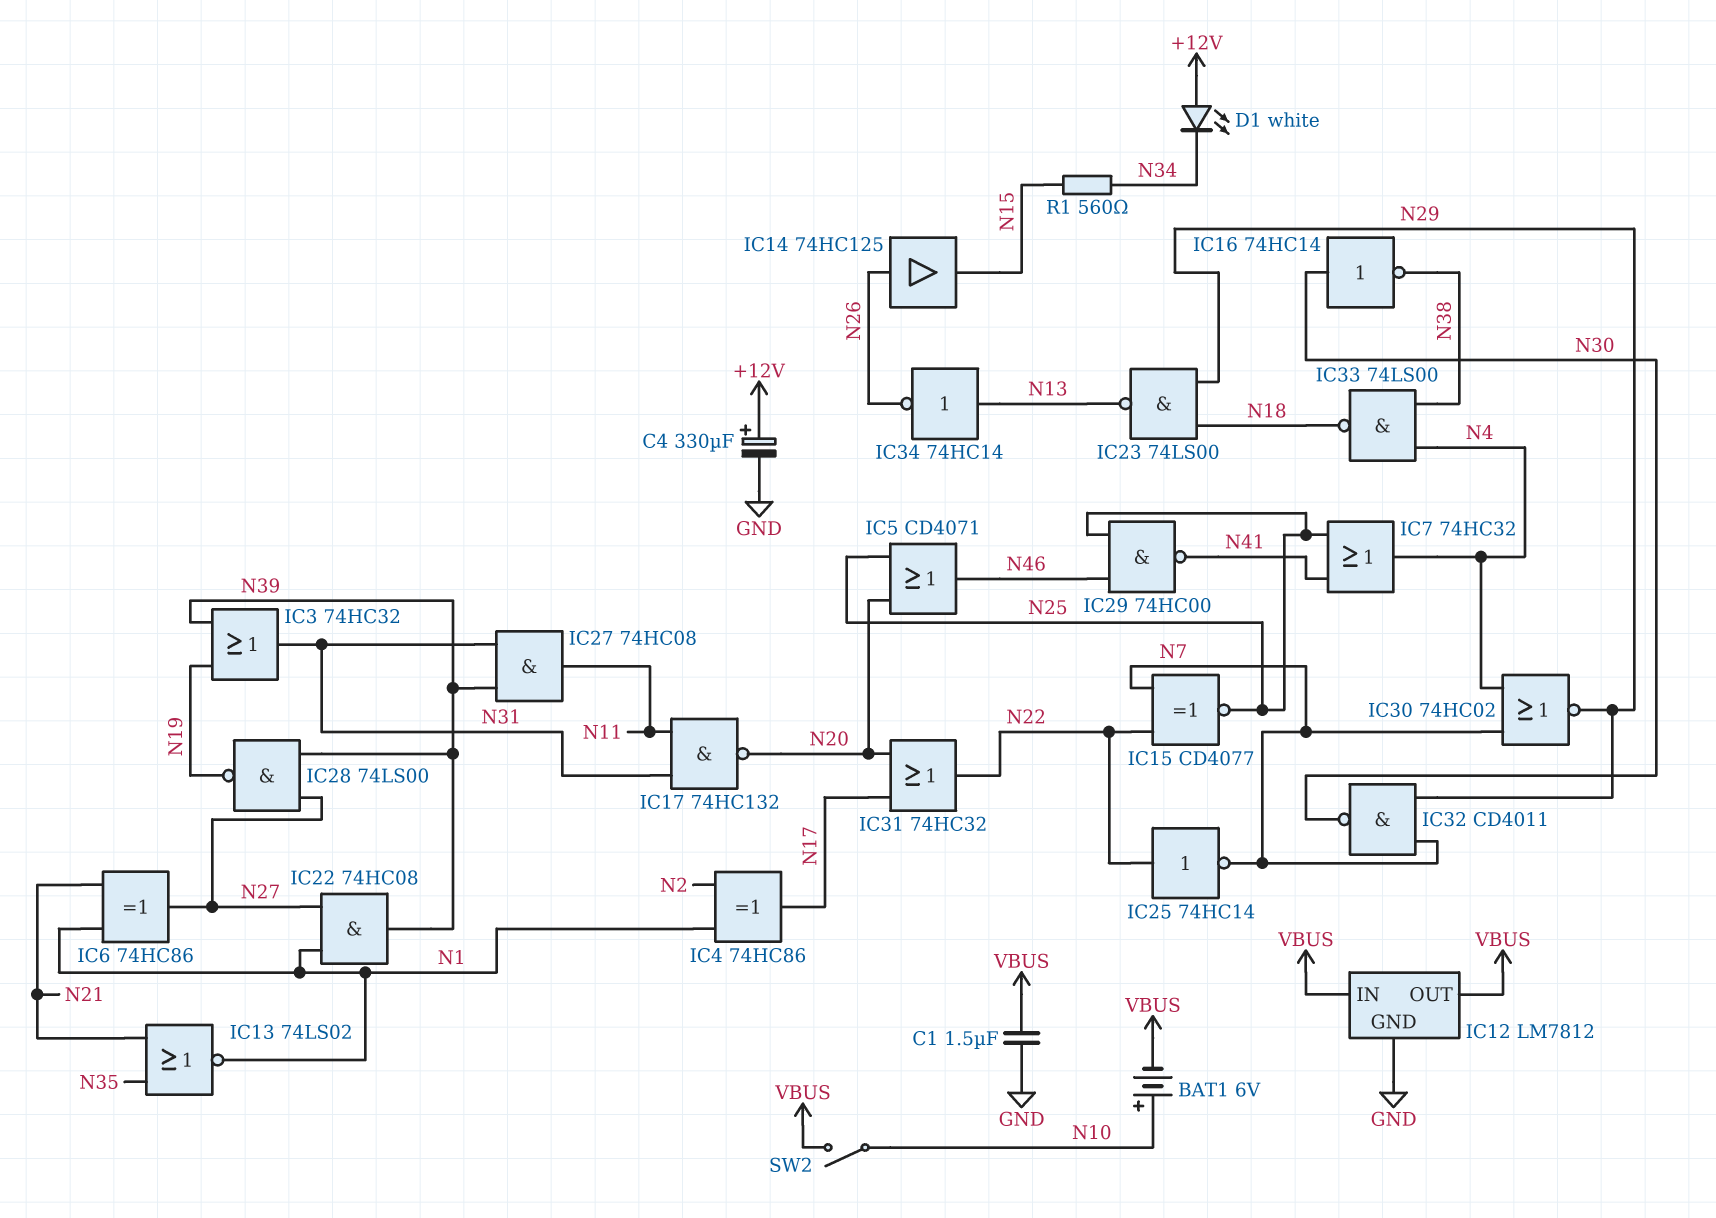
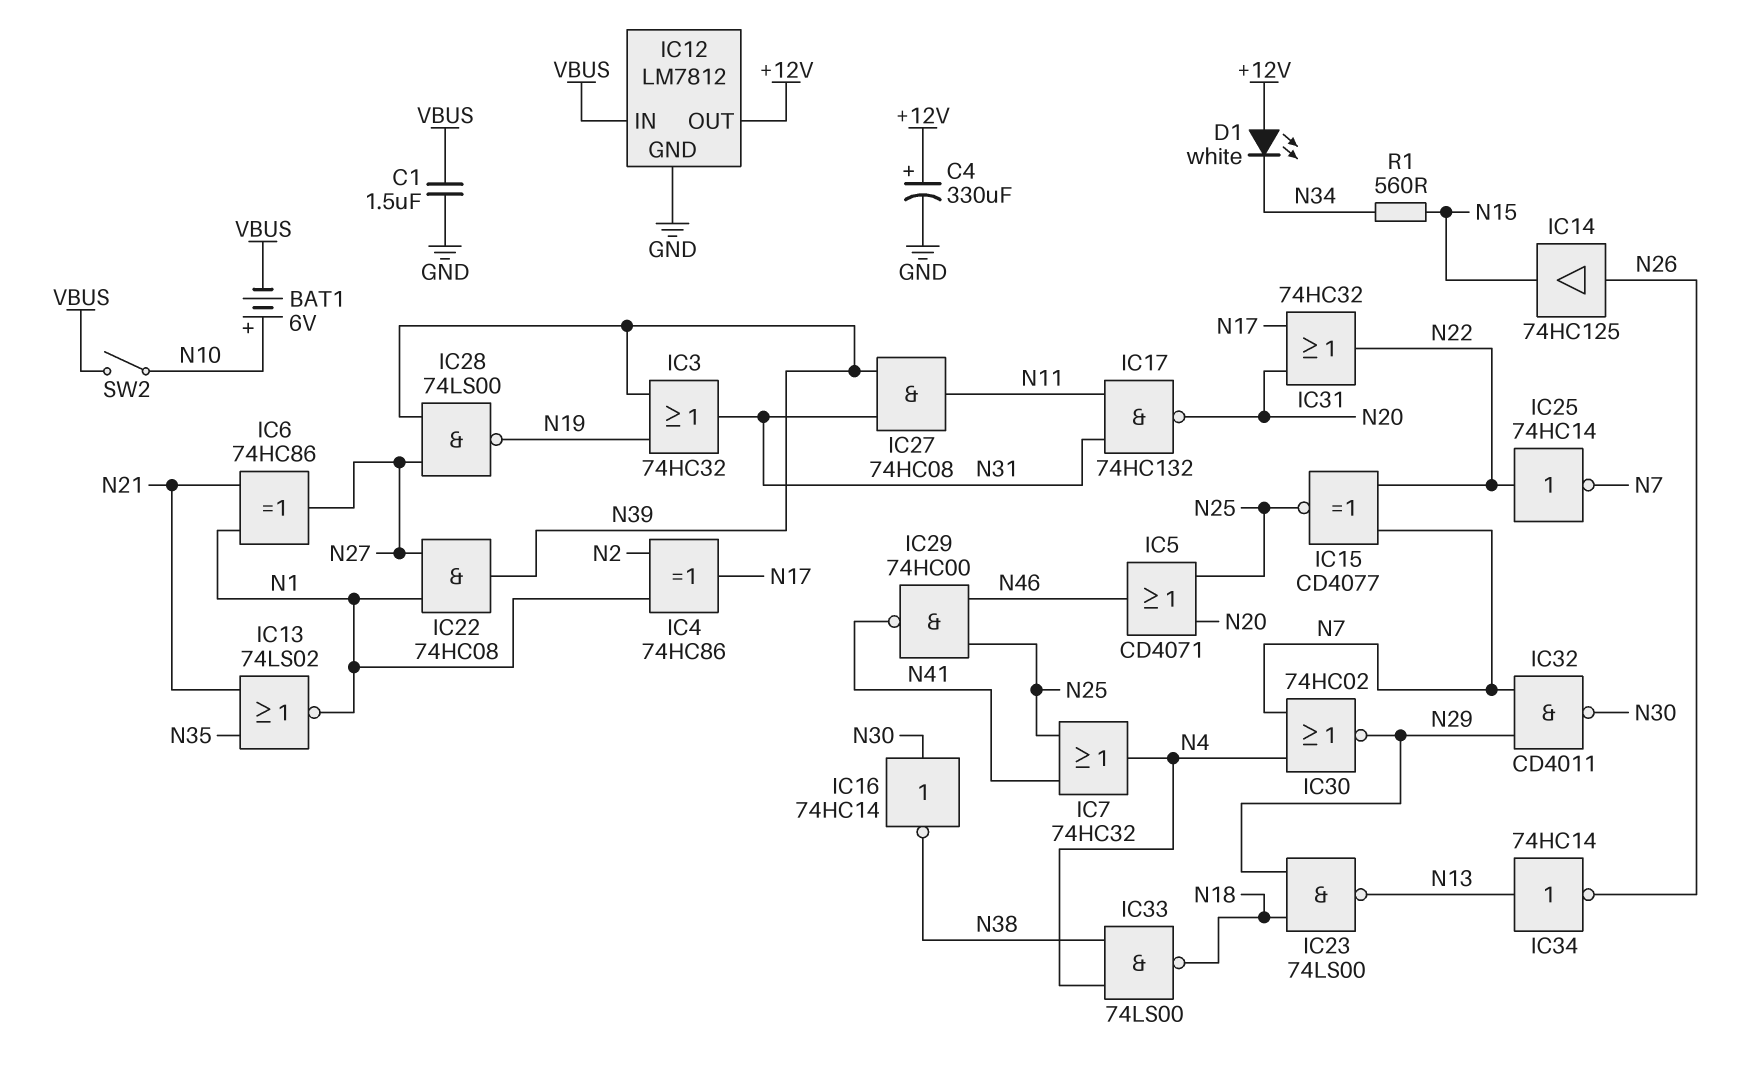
IC12 pin OUT: VBUS -> +12V

